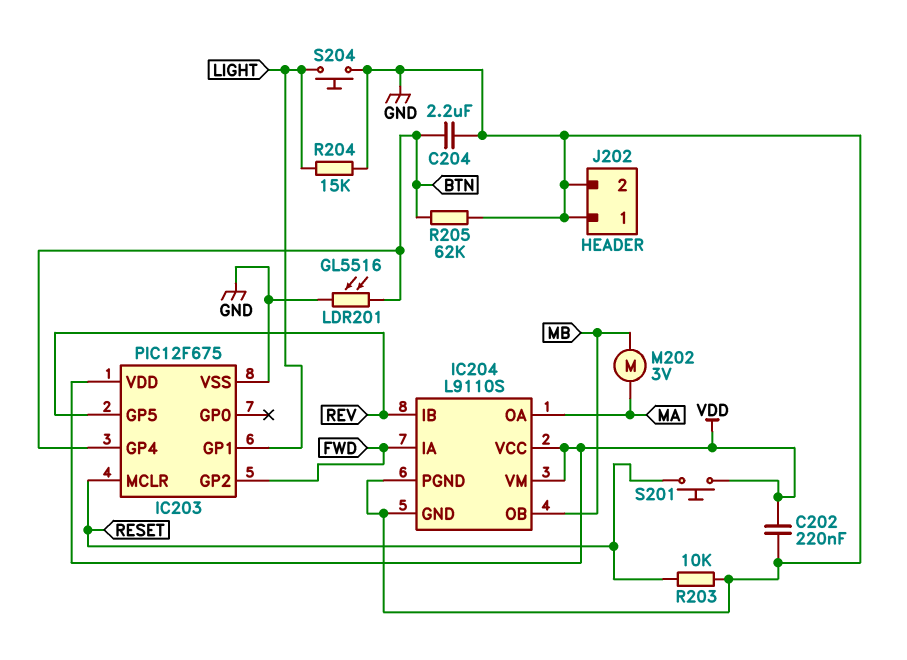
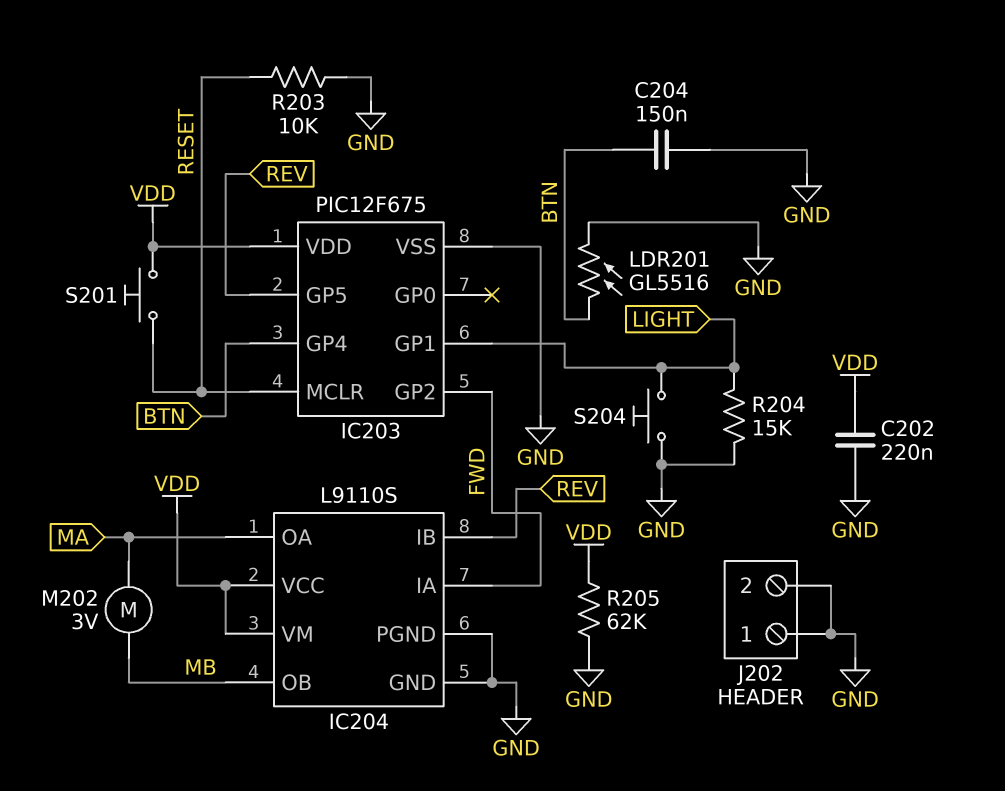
C204: 2.2uF (BTN, GND) -> 150nF (BTN, GND)
R205: 62k (BTN, GND) -> 62k (GND, VDD)

